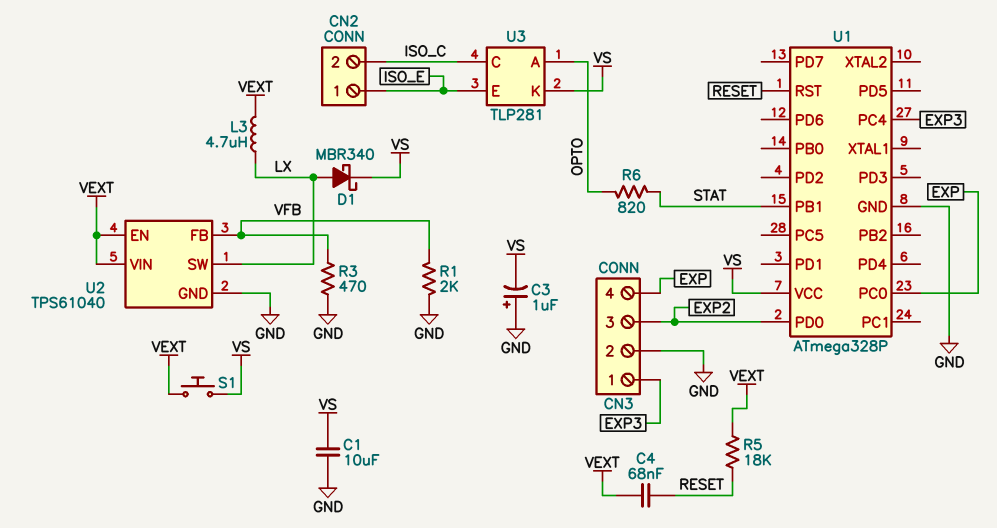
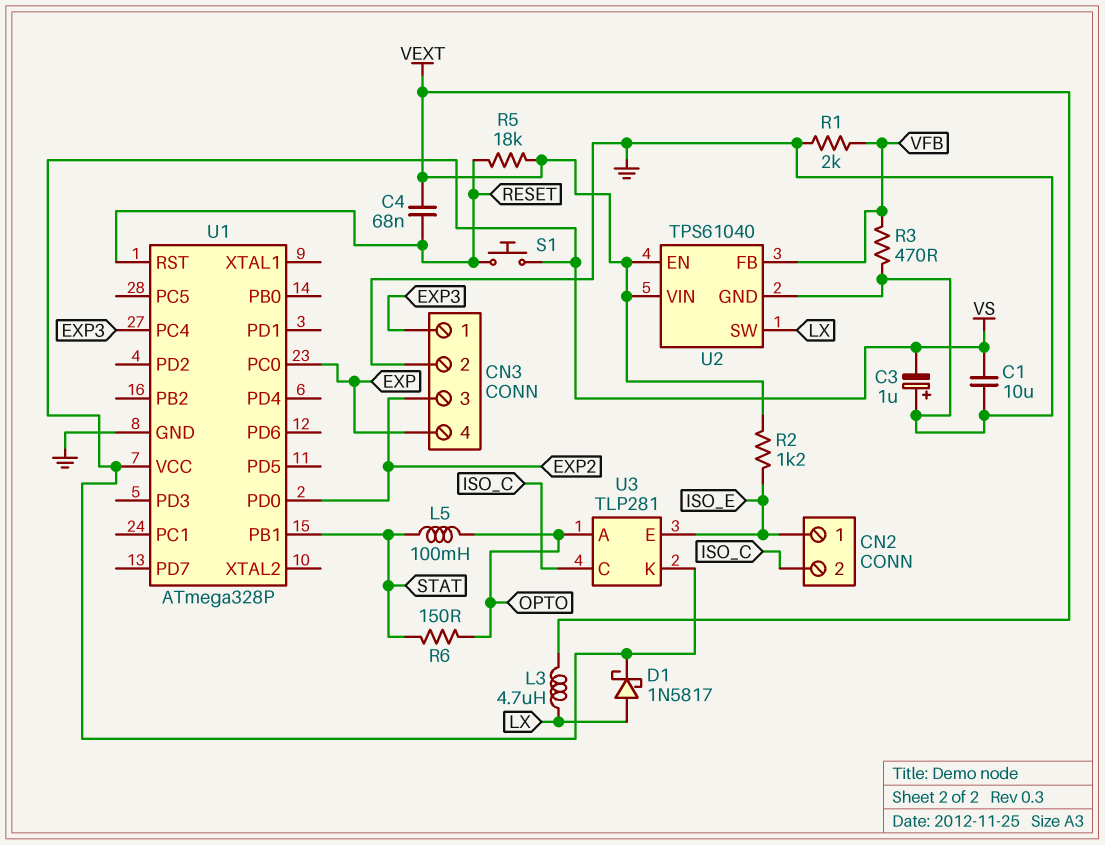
D1: schottky MBR340 (A LX, K VS) -> schottky 1N5817 (A LX, K VS)
L5: none -> 100mH (OPTO, STAT)
R2: none -> 1.2k (ISO_E, VEXT)
R6: 820 (OPTO, STAT) -> 150 (OPTO, STAT)
S1: button (VEXT, VS) -> button (RESET, VS)

